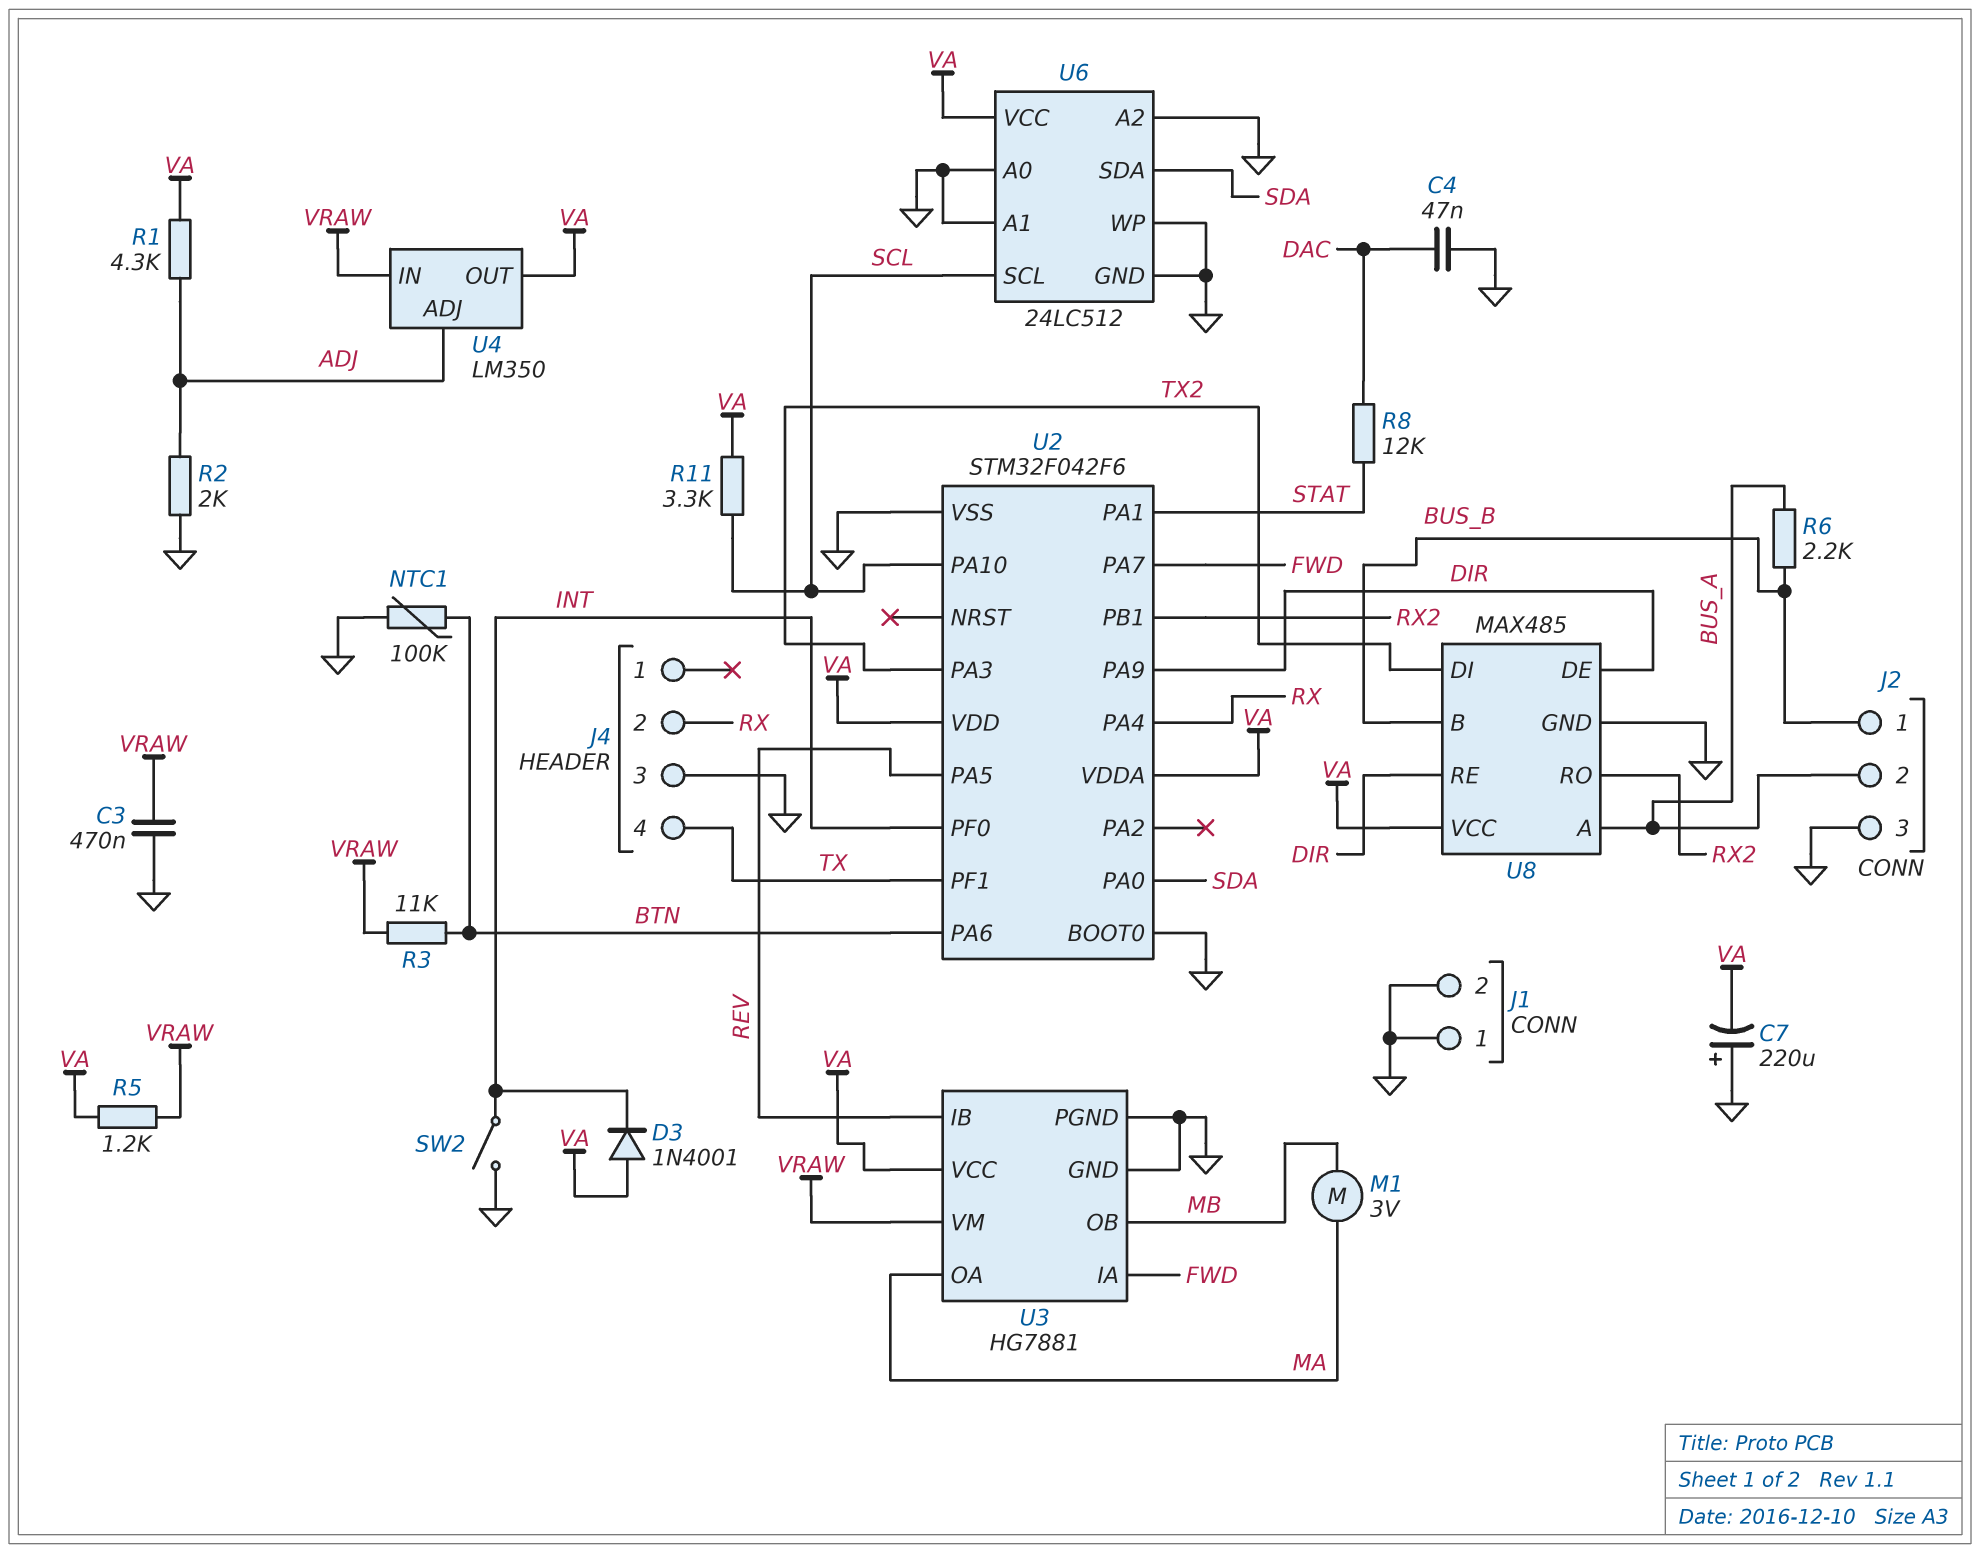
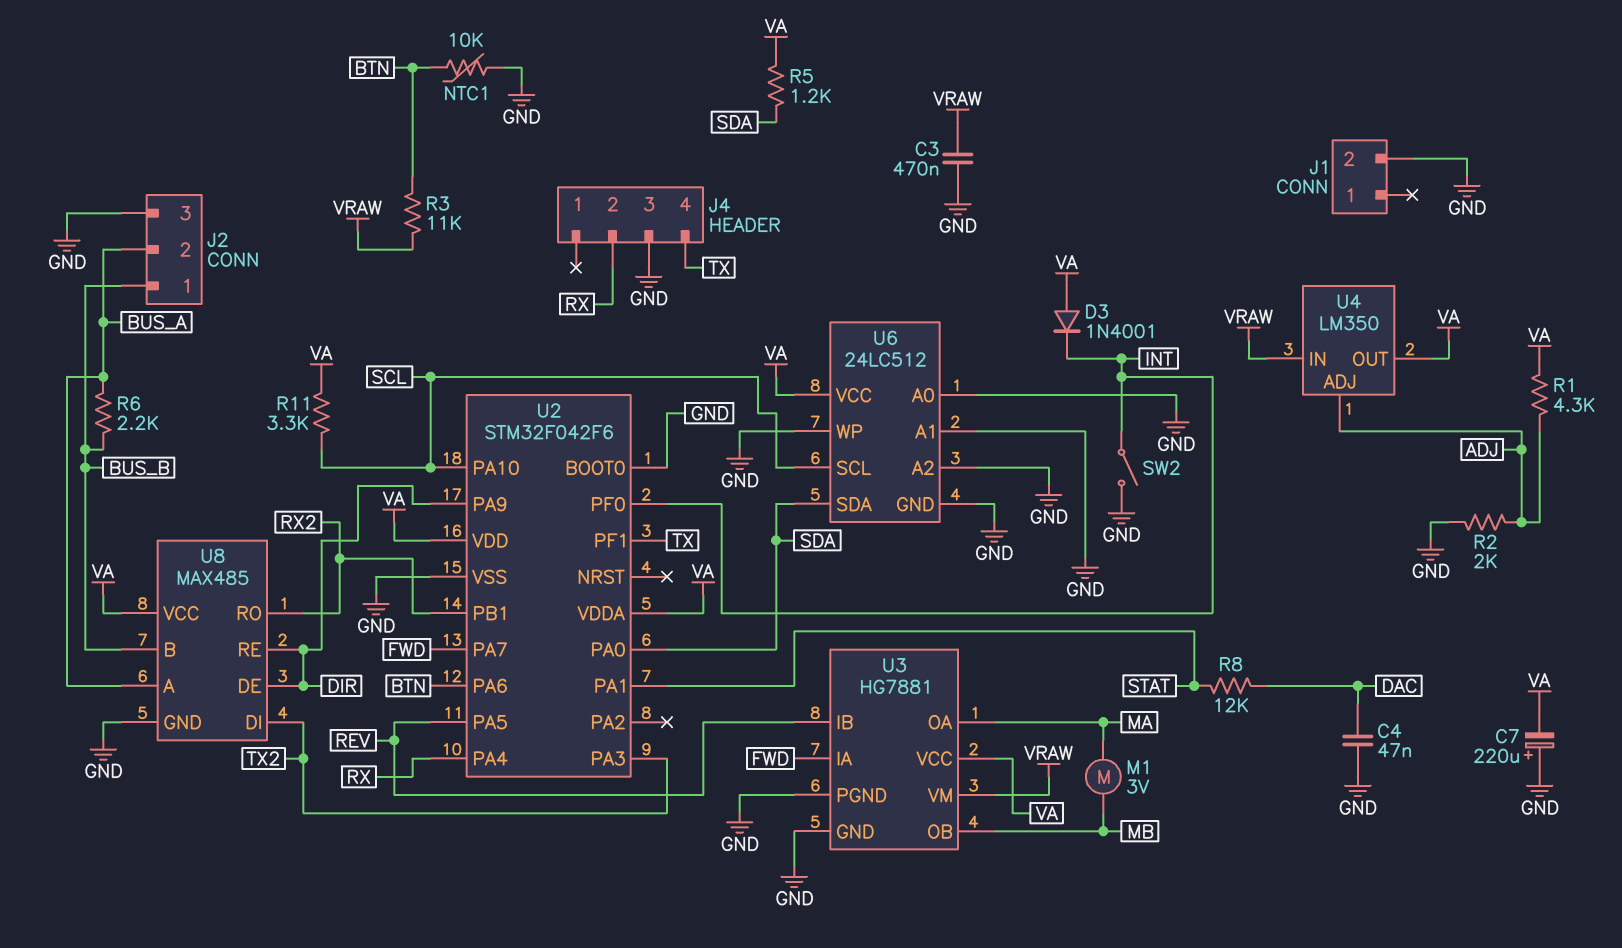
J1 pin 1: GND -> none
NTC1: 100k (BTN, GND) -> 10k (BTN, GND)
R5: 1.2k (VA, VRAW) -> 1.2k (SDA, VA)

